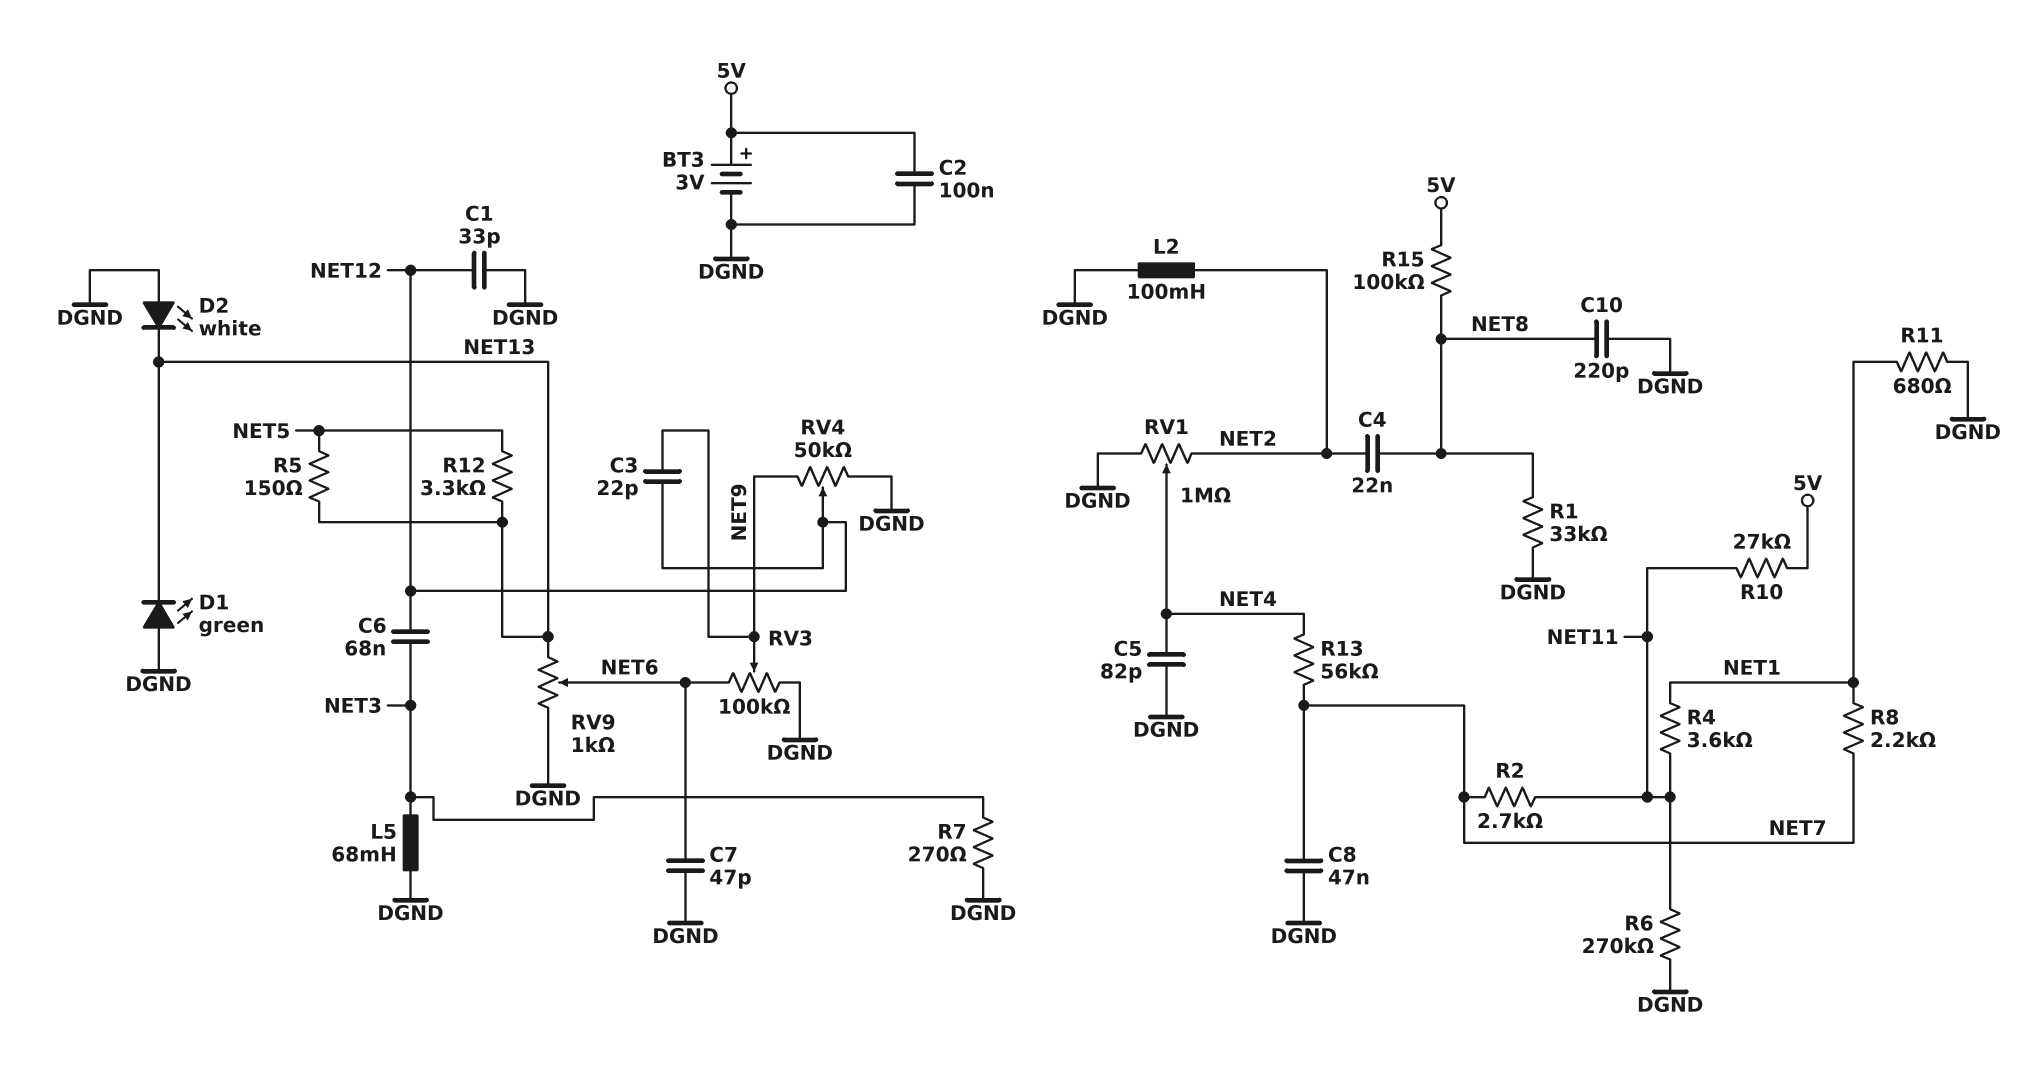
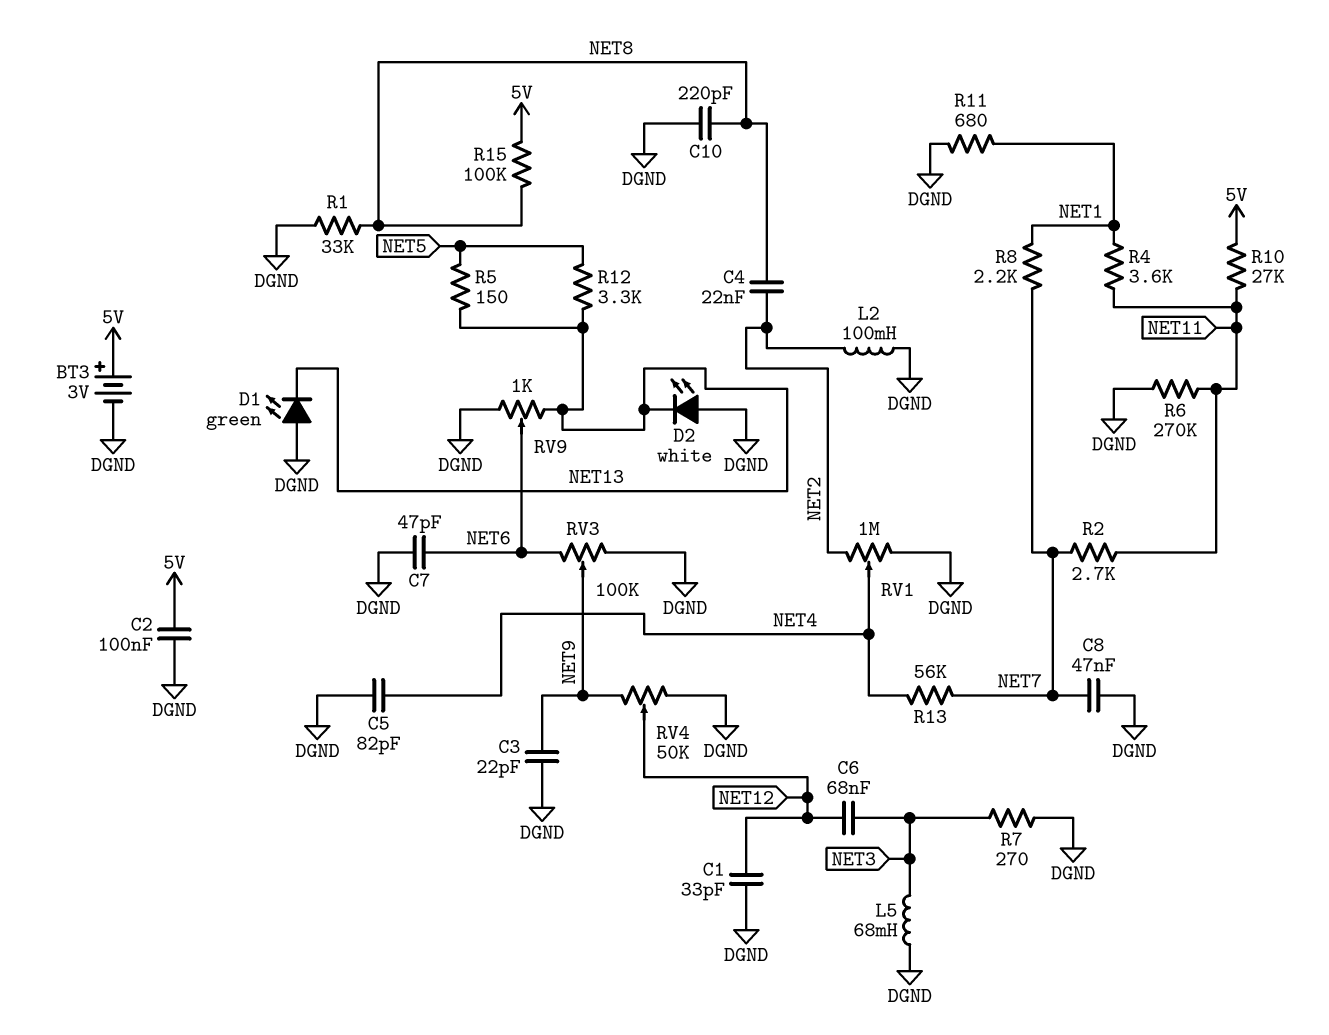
C3: 22pF (NET9, NET12) -> 22pF (DGND, NET9)

